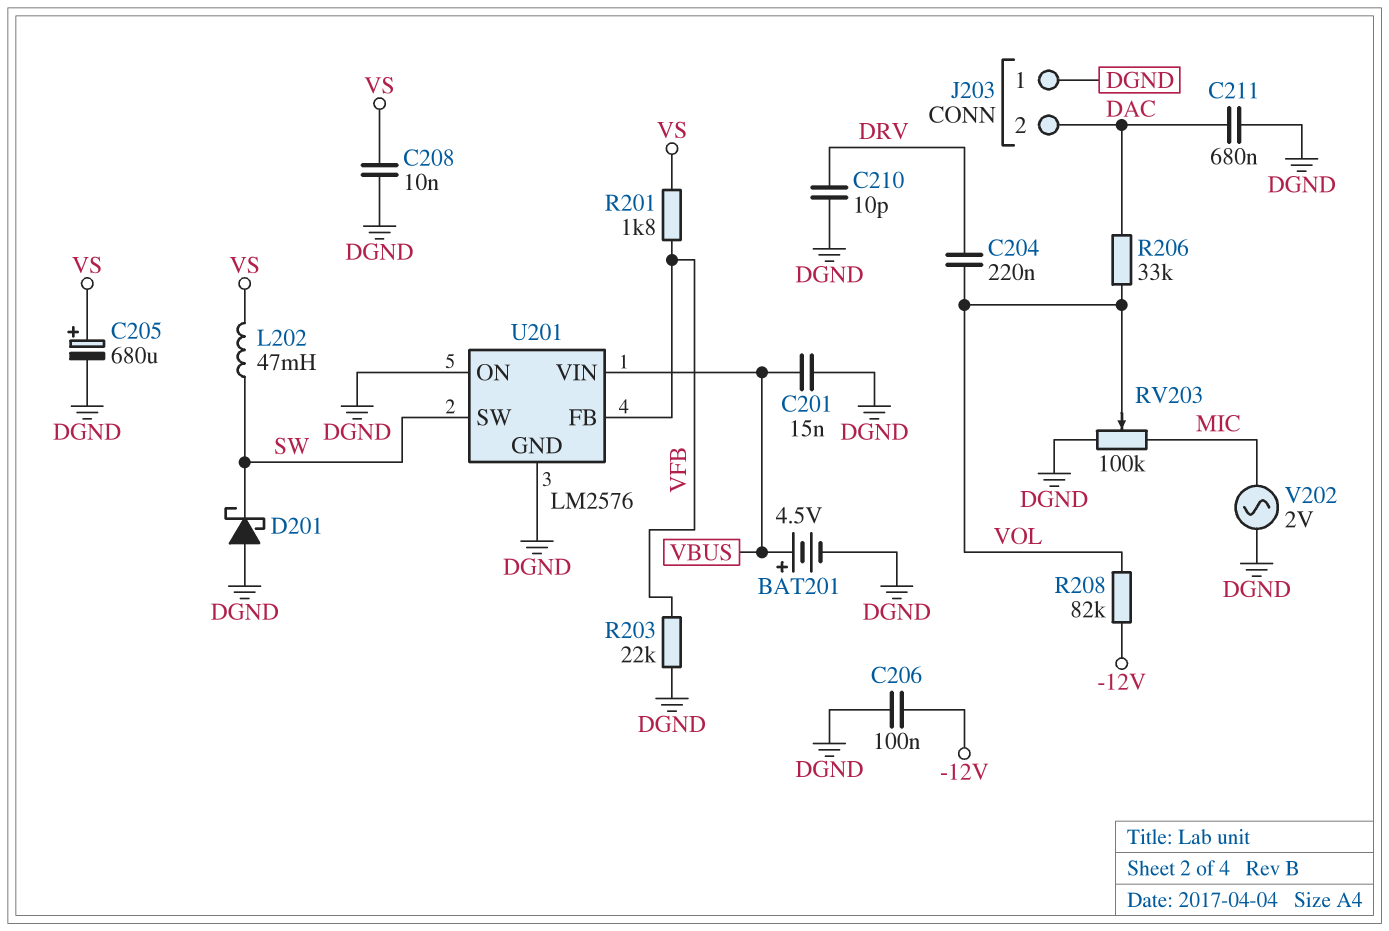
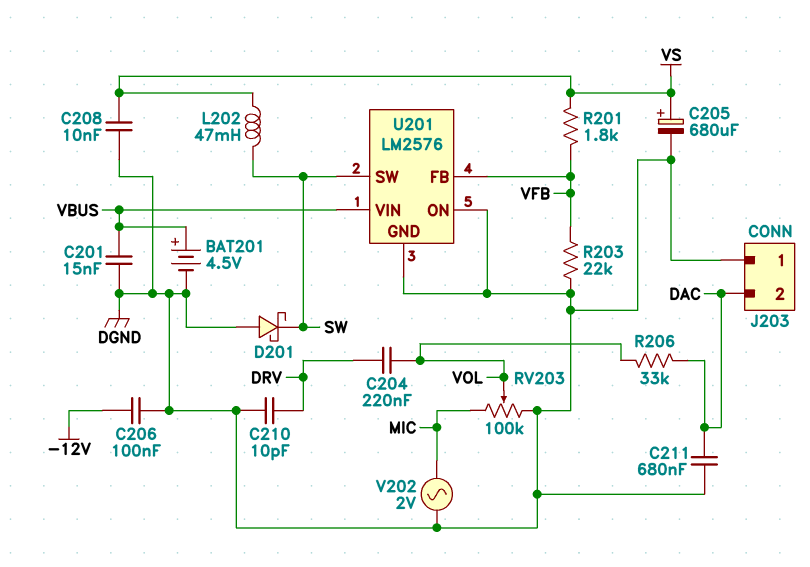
R208: 82k (-12V, VOL) -> none

